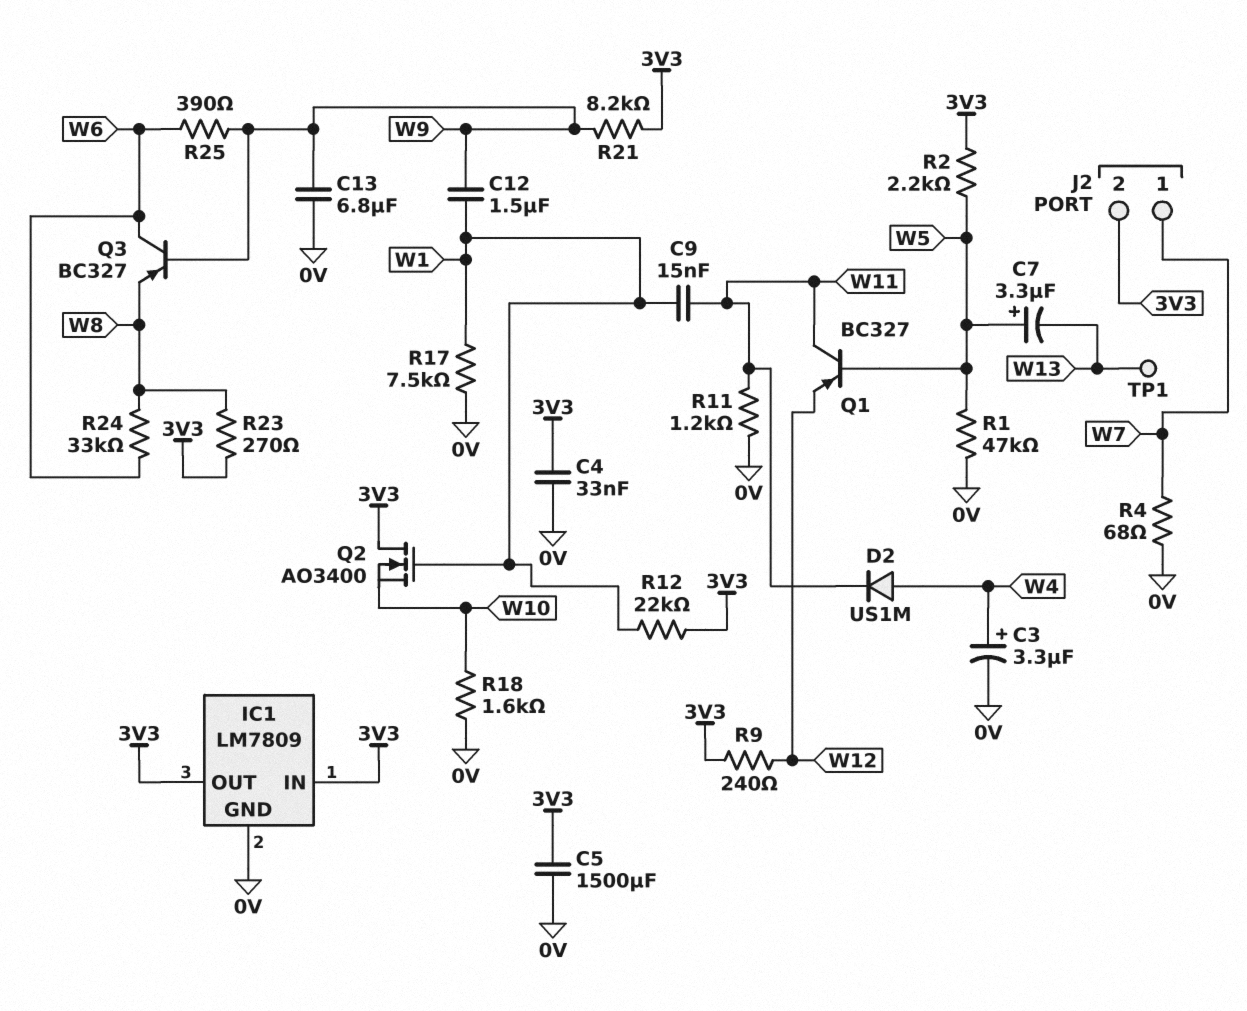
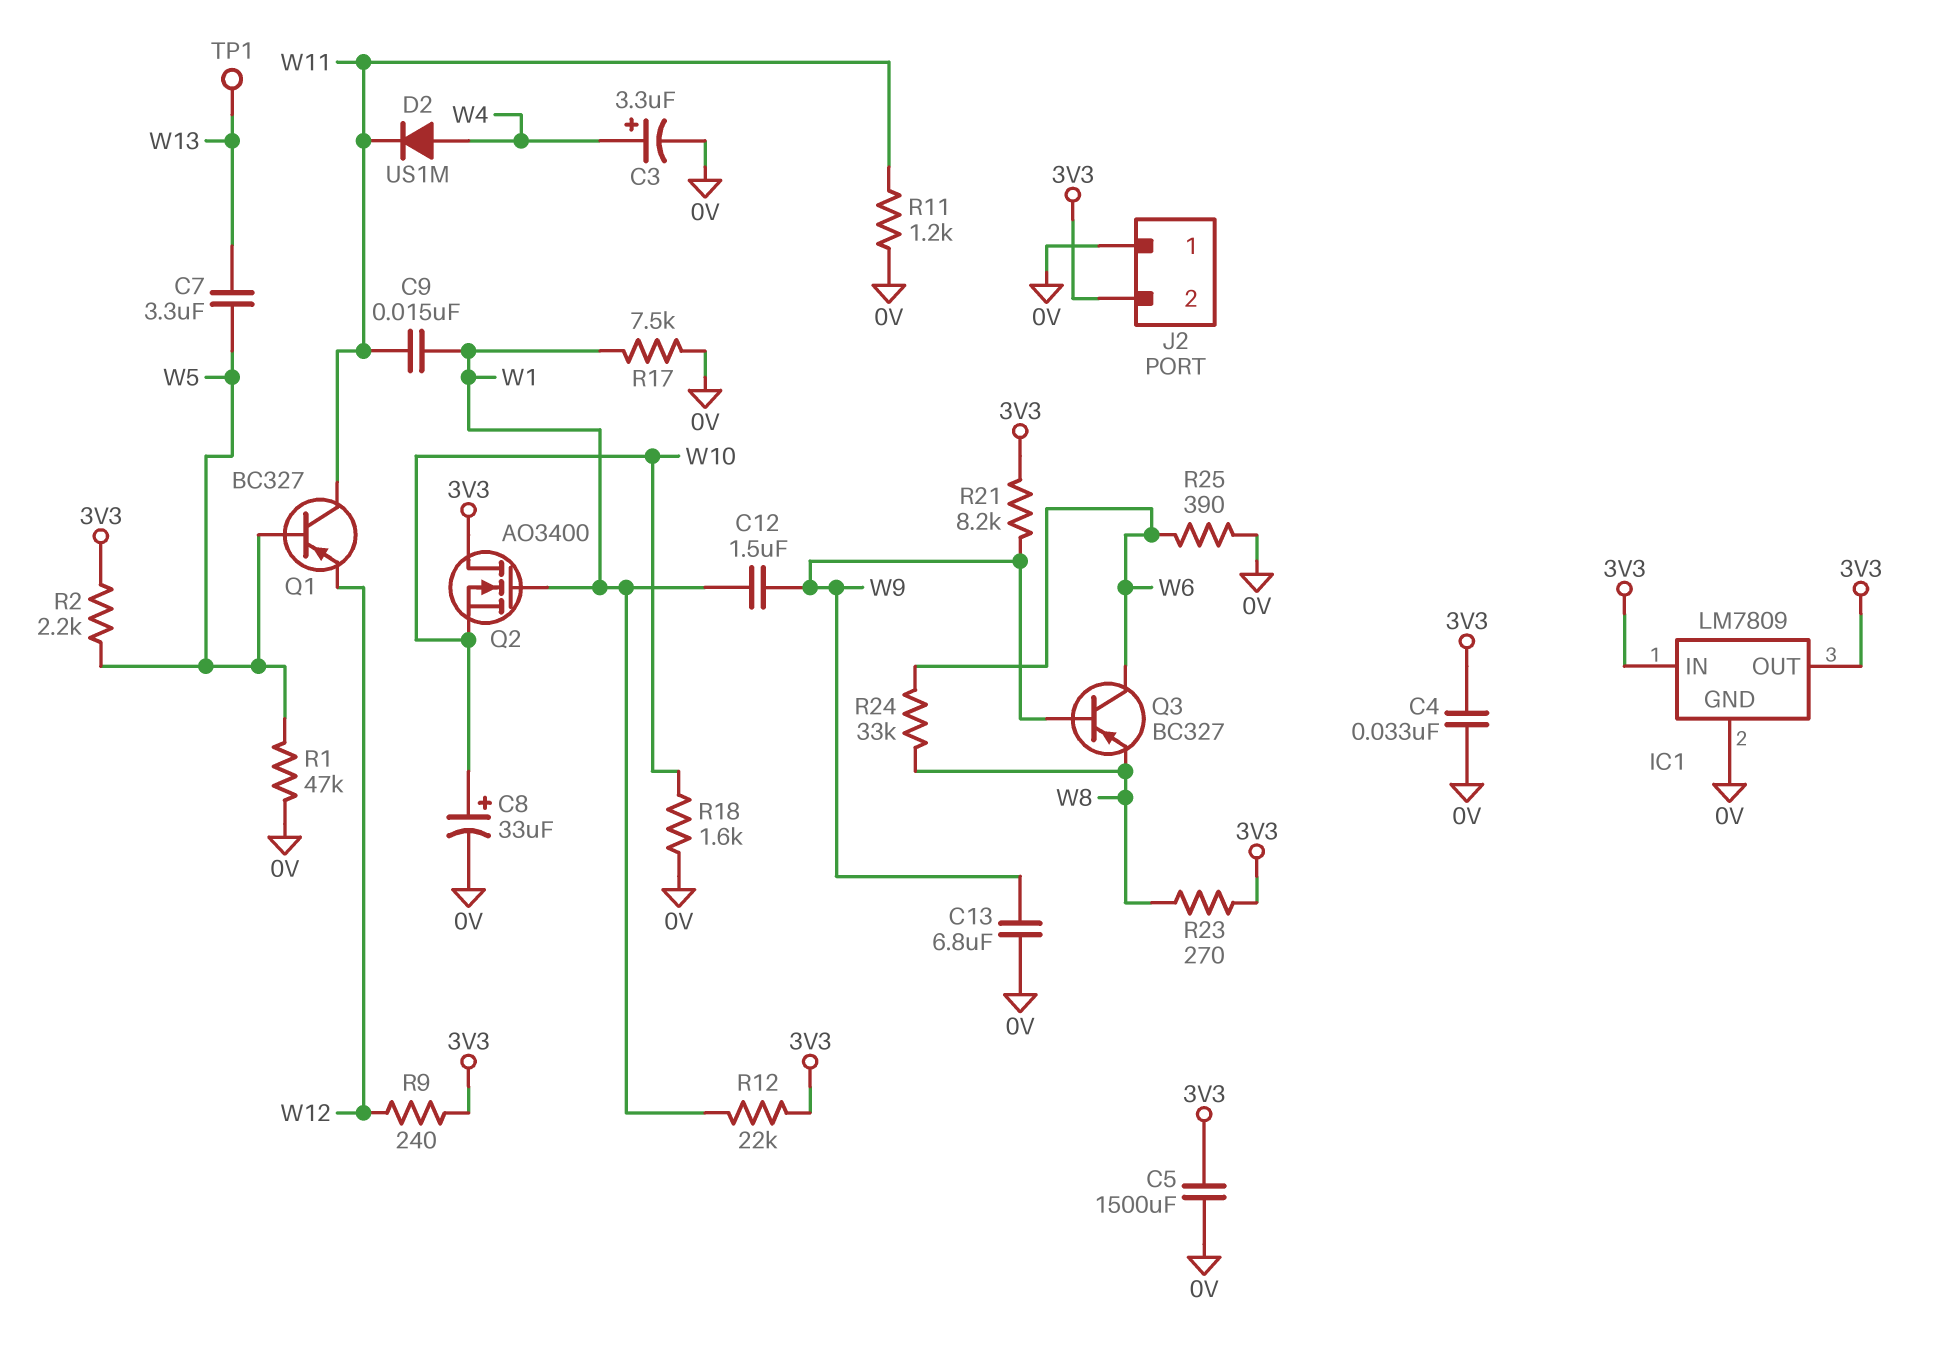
C7: 3.3uF (plus W5, minus W13) -> 3.3uF (W5, W13)
C8: none -> 33uF (plus W10, minus 0V)
J2 pin 1: W7 -> 0V
R4: 68 (0V, W7) -> none
R25: 390 (W6, W9) -> 390 (0V, W6)

